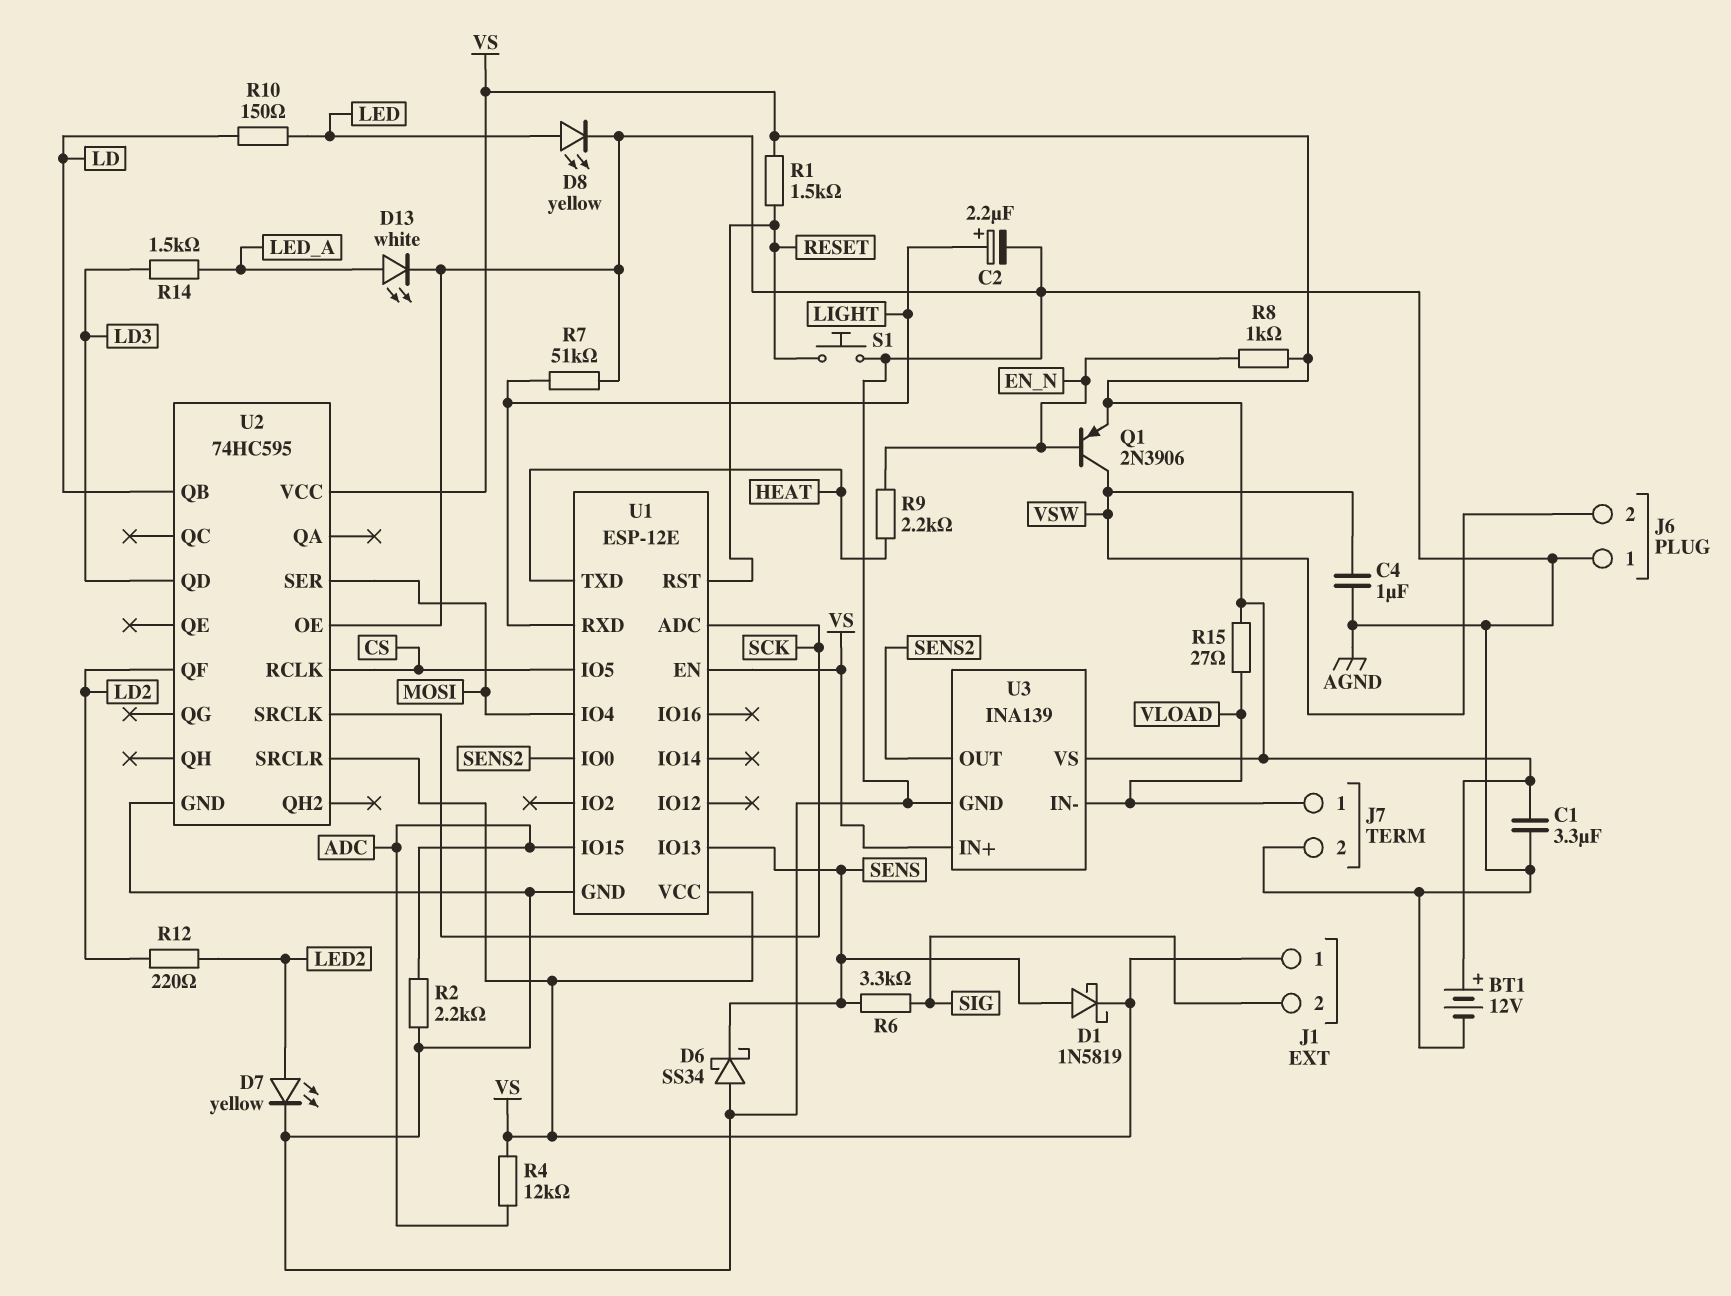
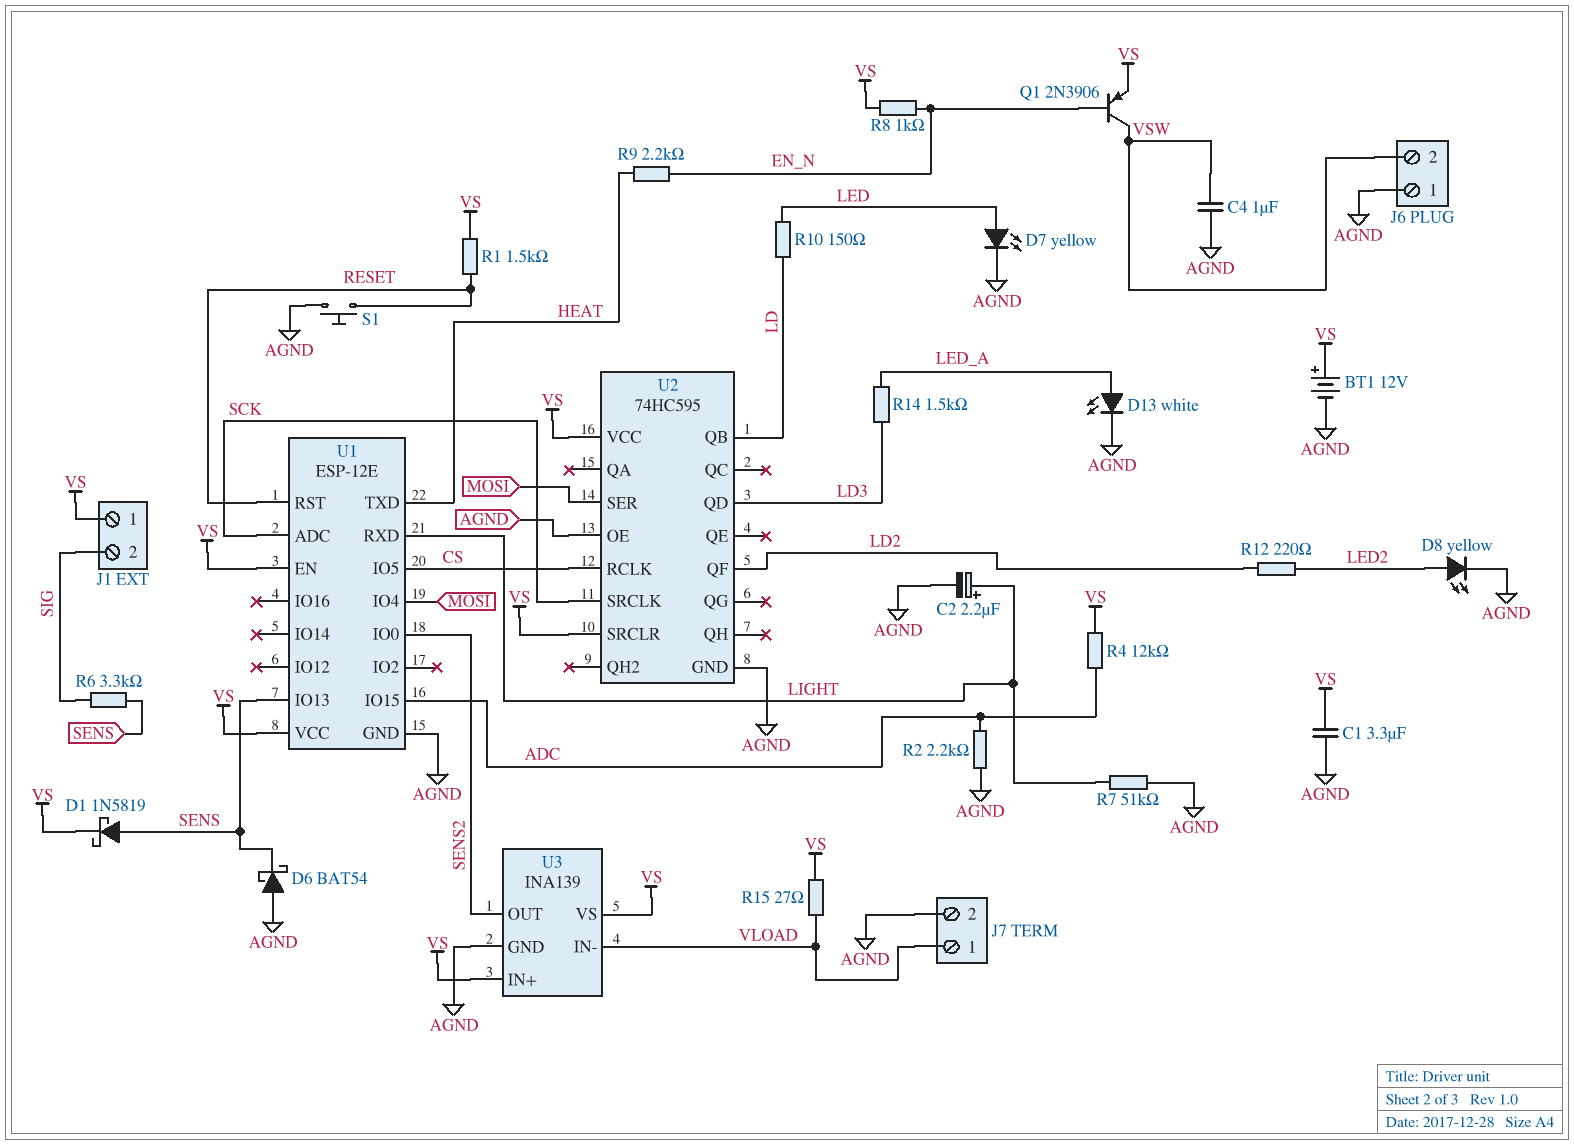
D6: schottky SS34 (A AGND, K SENS) -> schottky BAT54 (A AGND, K SENS)
D7: LED yellow (A LED2, K AGND) -> LED yellow (A LED, K AGND)
D8: LED yellow (A LED, K AGND) -> LED yellow (A LED2, K AGND)

